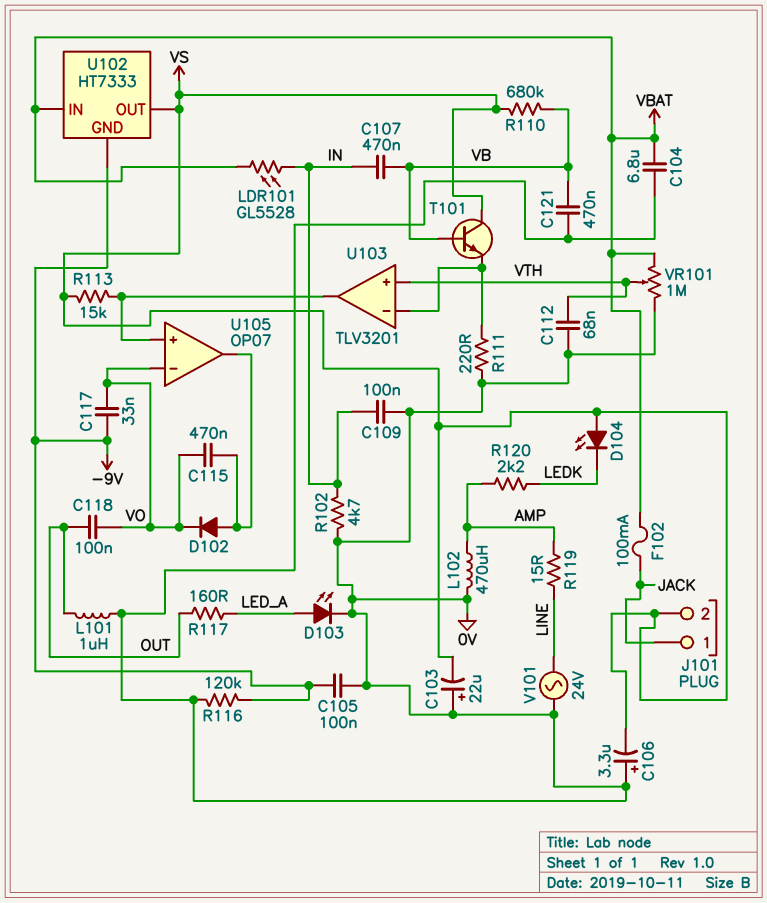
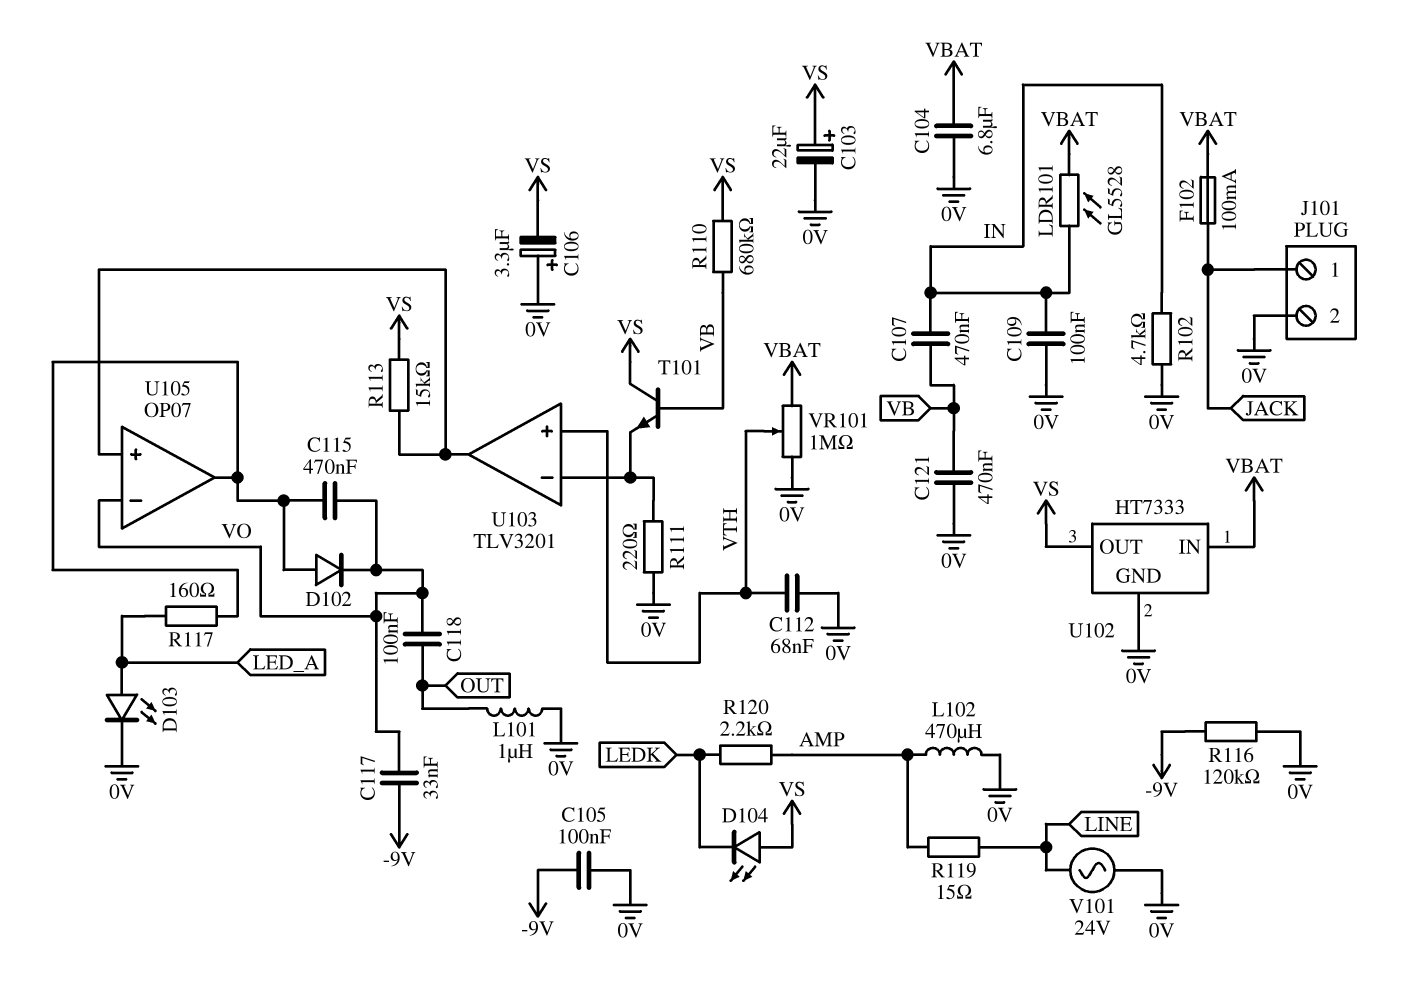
C103: 22uF (plus 0V, minus VS) -> 22uF (plus VS, minus 0V)
J101 pin 2: VS -> 0V
R117: 160 (LED_A, OUT) -> 160 (LED_A, U105/out)
U102 pin GND: -9V -> 0V

